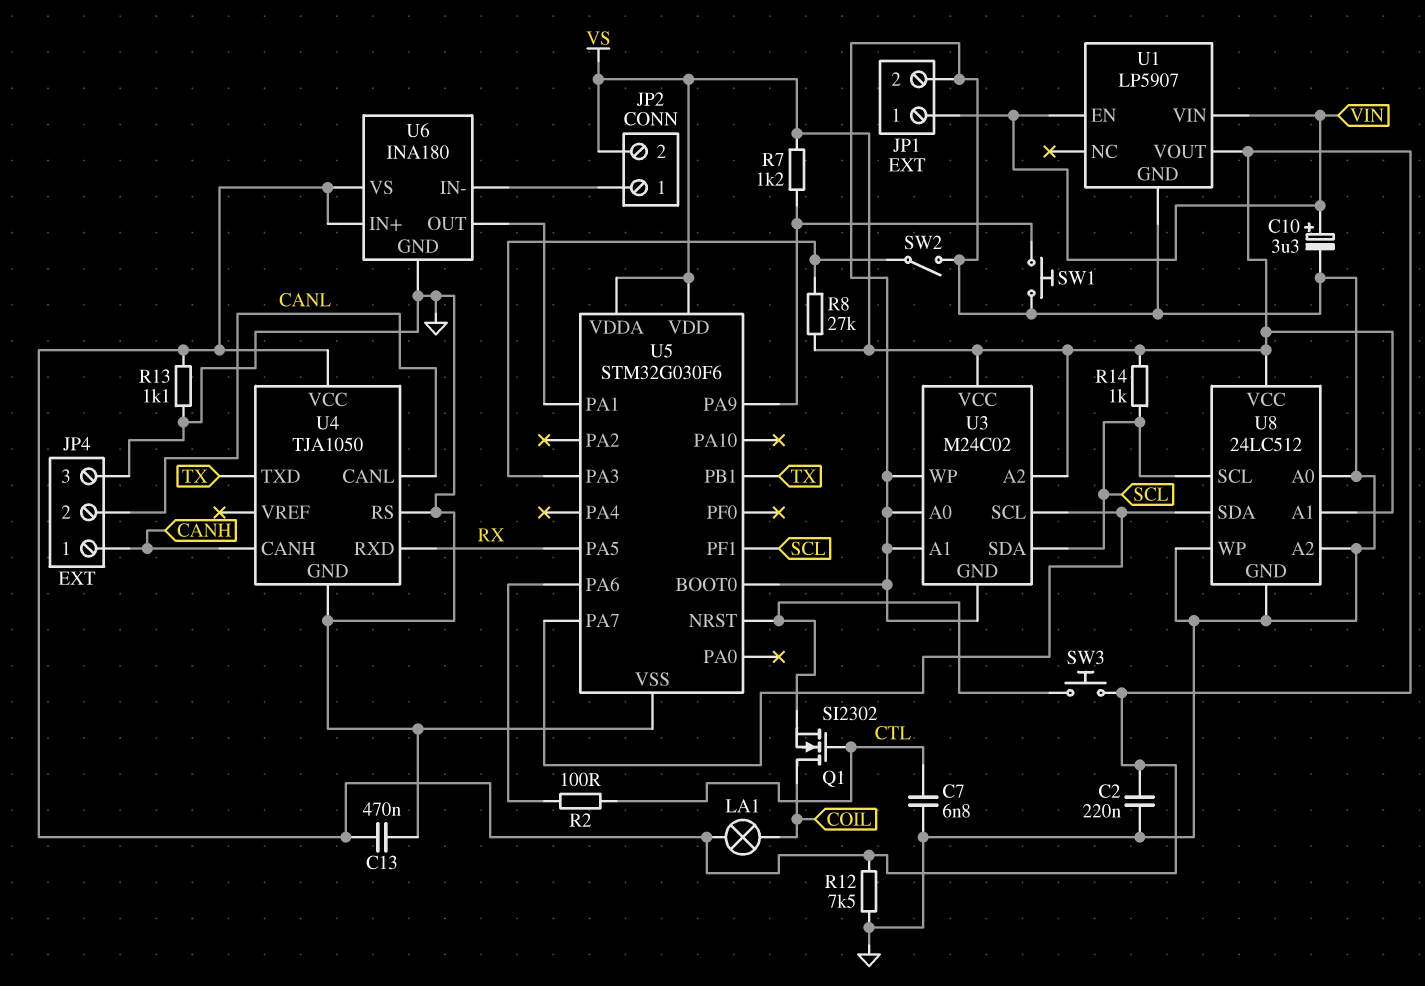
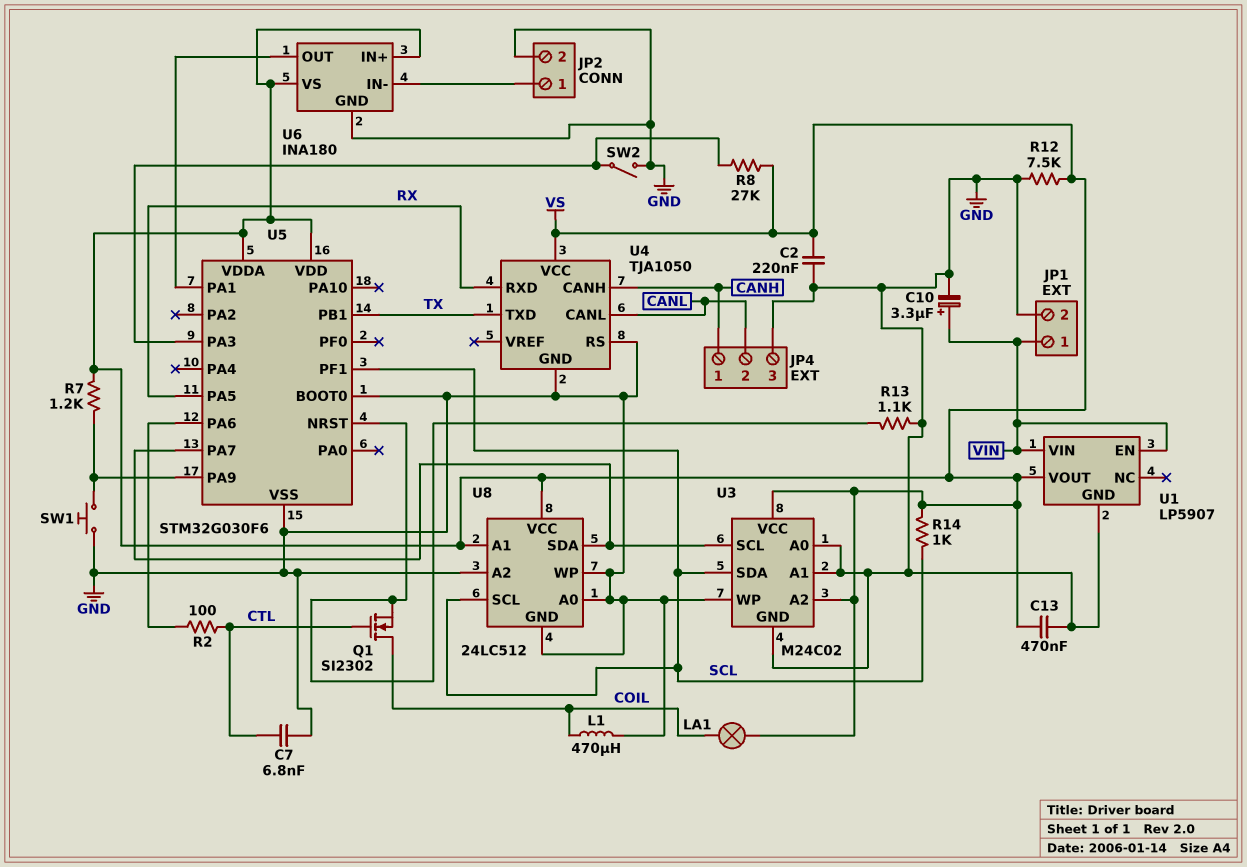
JP2 pin 2: VS -> GND
L1: none -> 470uH (COIL, GND)
R13: 1.1k (GND, VS) -> 1.1k (GND, U5/NRST)
SW3: button (U5/NRST, VS) -> none

